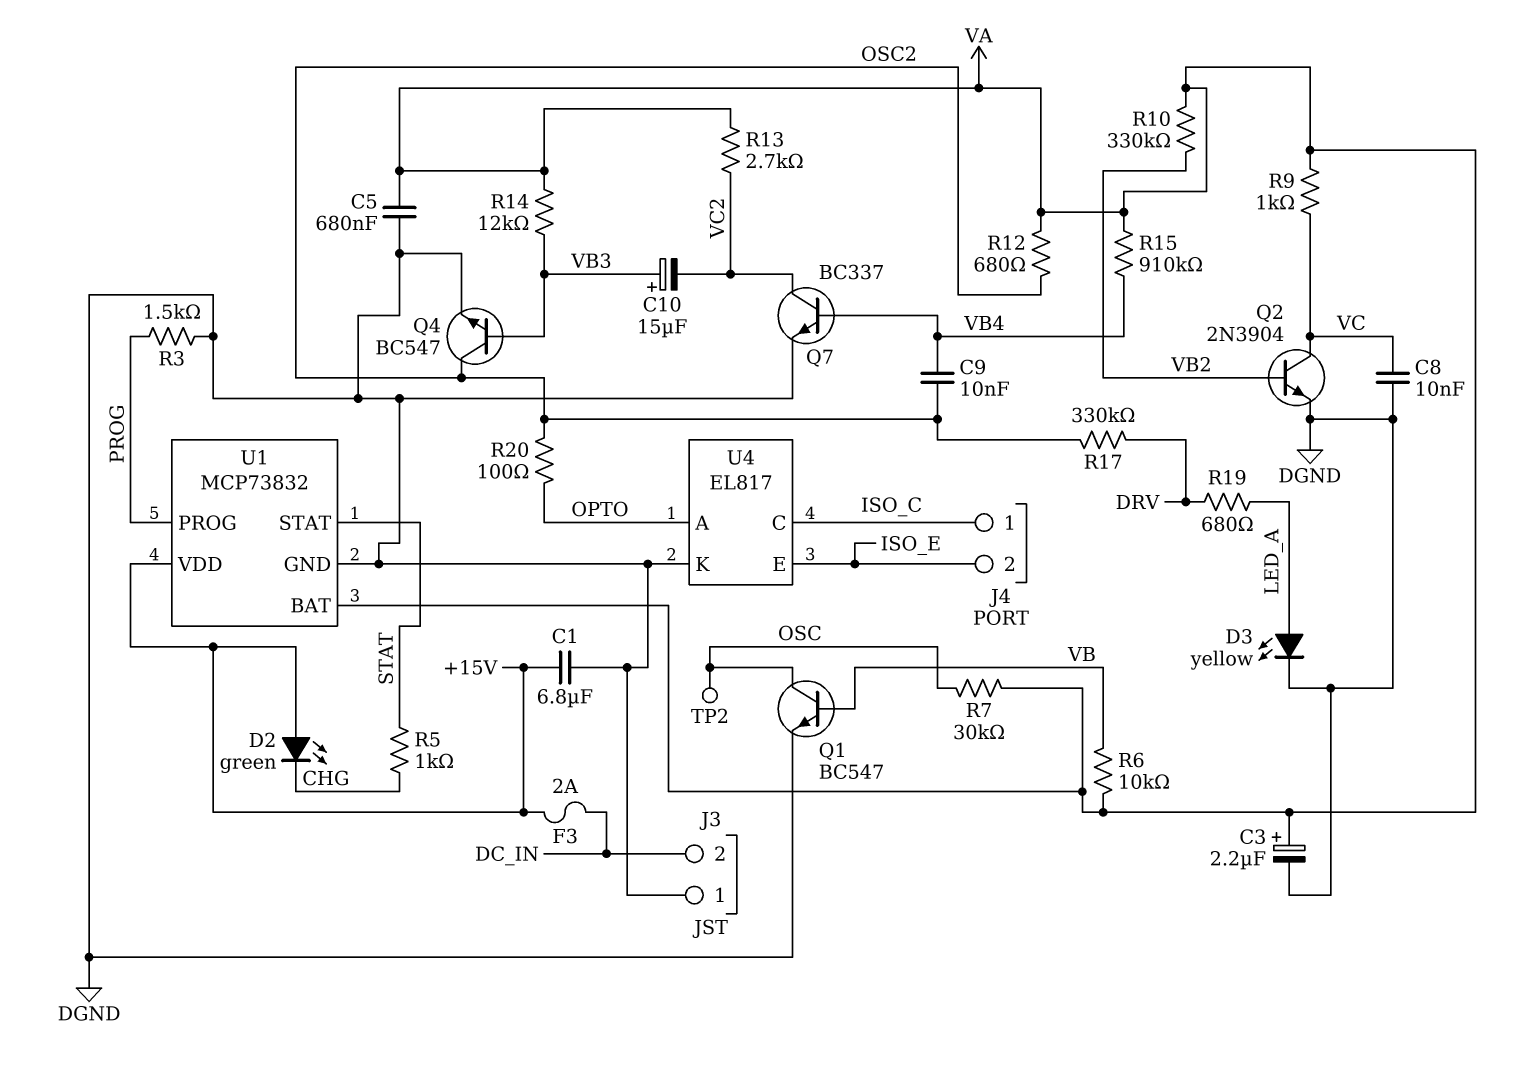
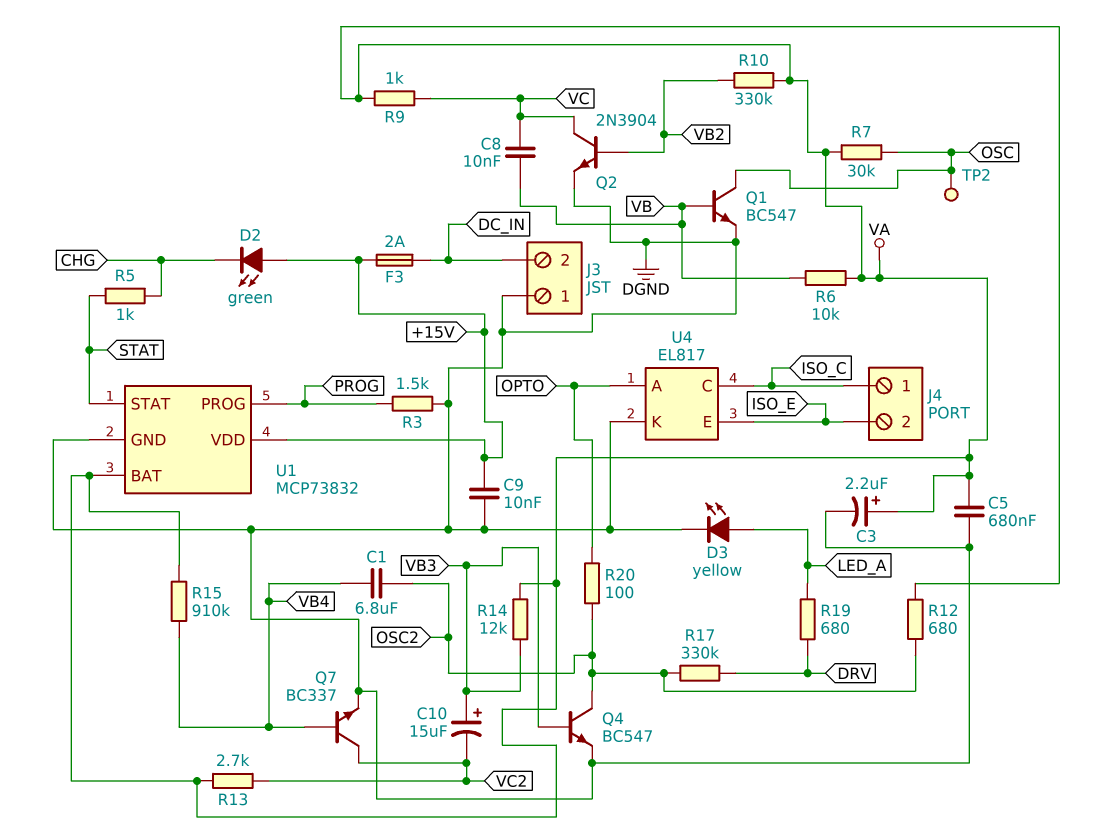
C1: 6.8uF (+15V, DGND) -> 6.8uF (OSC2, VB4)
C8: 10nF (DGND, VC) -> 10nF (VB, VC)
C9: 10nF (OSC2, VB4) -> 10nF (+15V, DGND)

